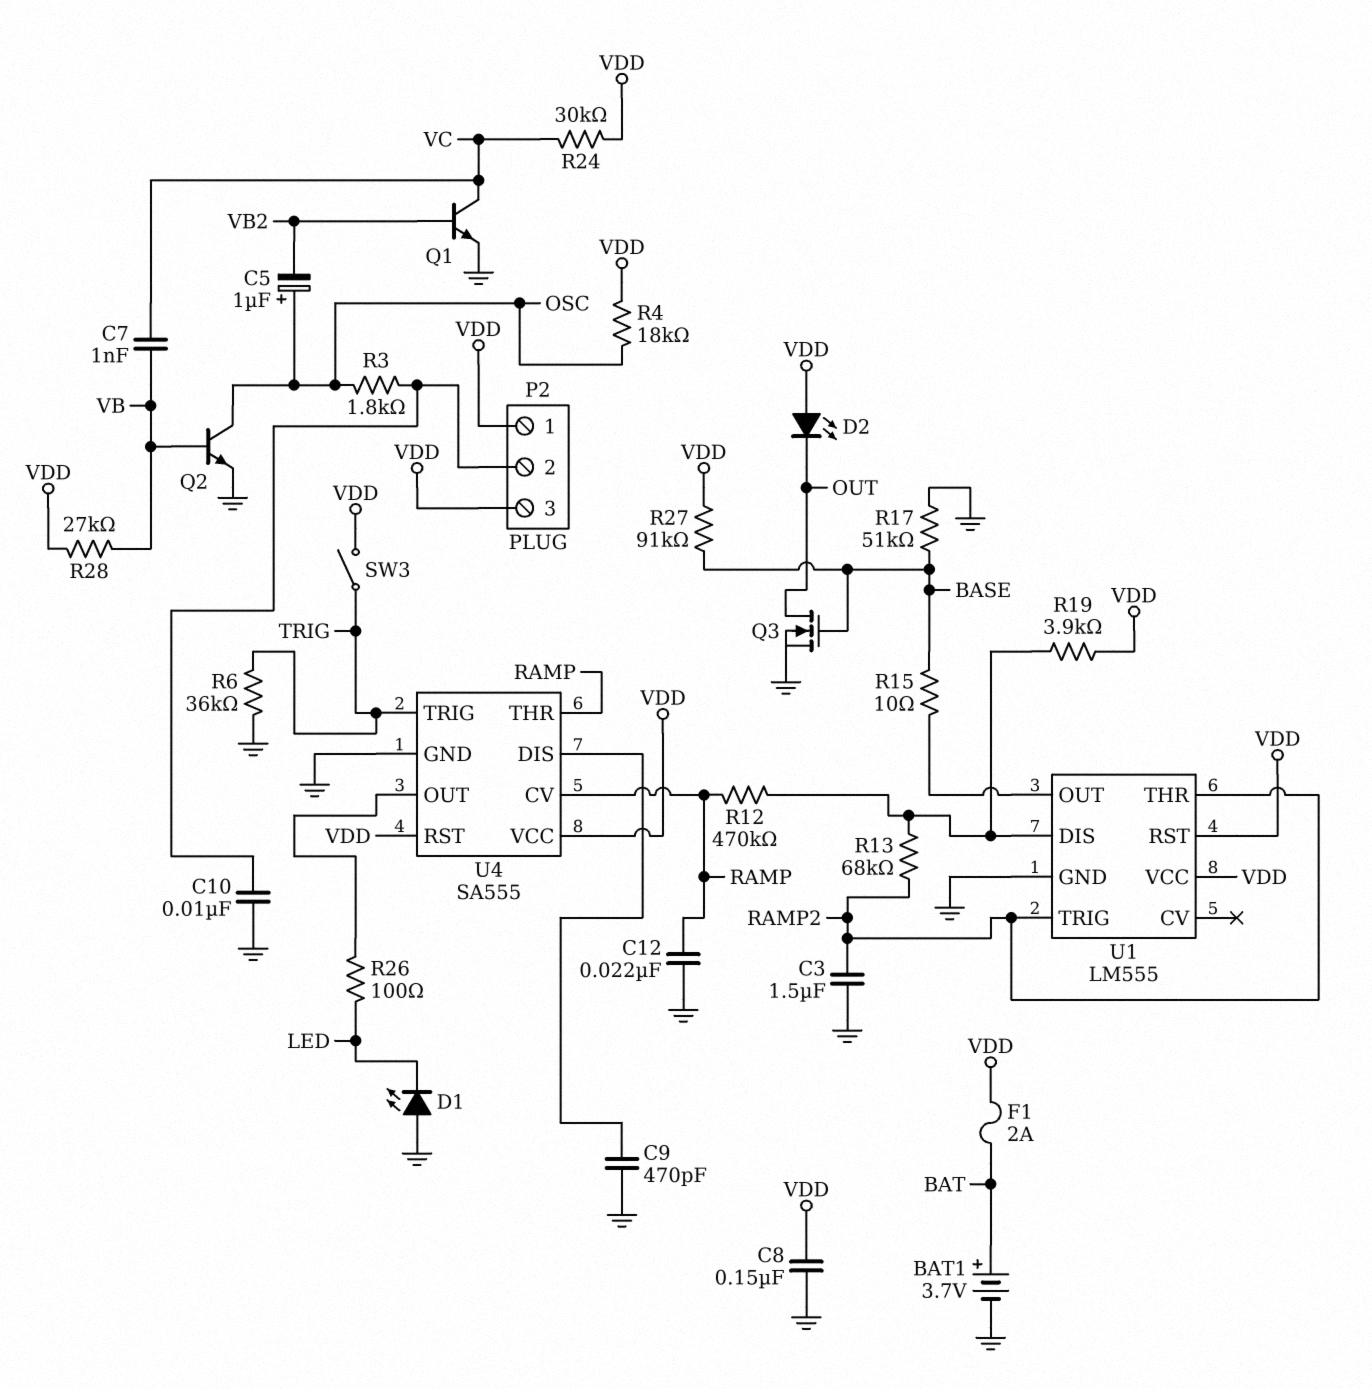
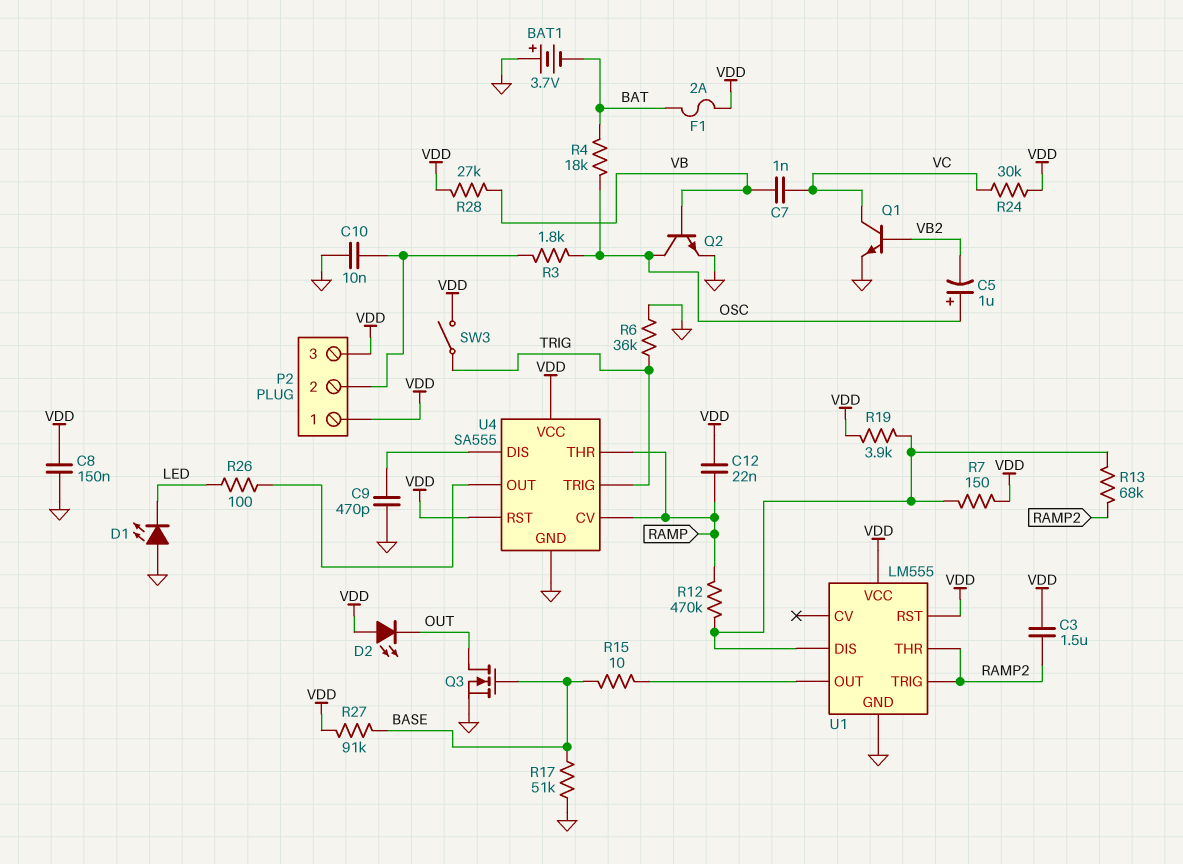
BAT1: 3.7V (plus BAT, minus GND) -> 3.7V (plus GND, minus BAT)
C3: 1.5uF (GND, RAMP2) -> 1.5uF (RAMP2, VDD)
C12: 22nF (GND, RAMP) -> 22nF (RAMP, VDD)
R4: 18k (OSC, VDD) -> 18k (BAT, OSC)
R7: none -> 150 (U1/DIS, VDD)

